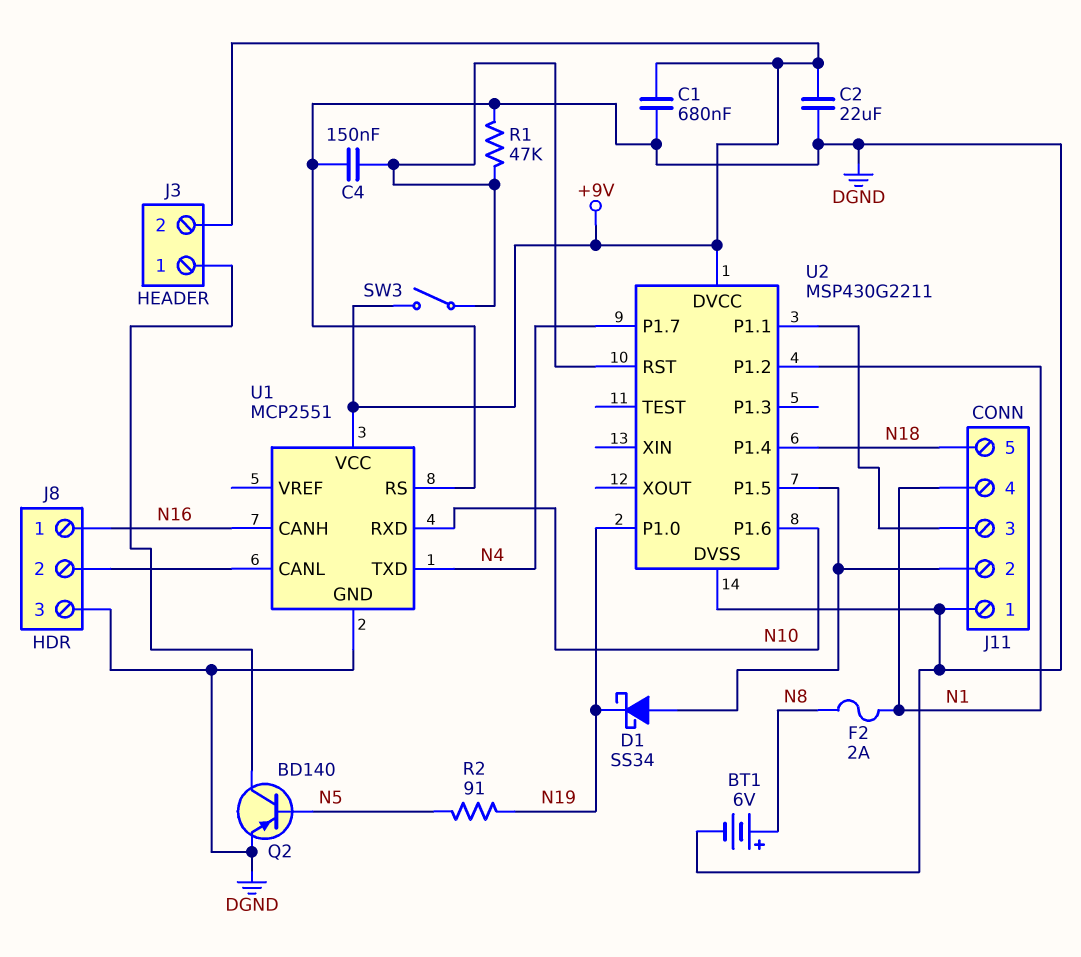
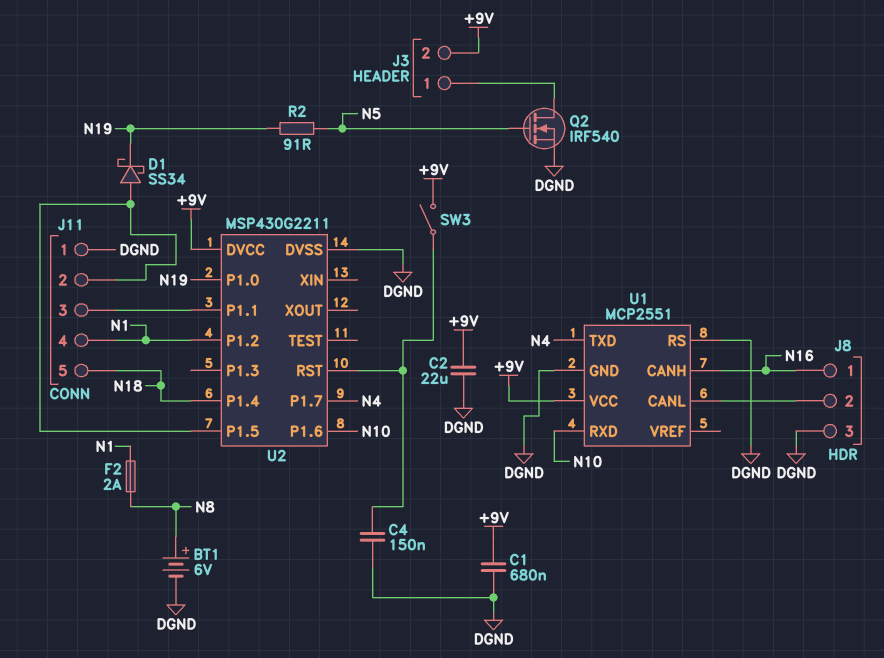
Q2: PNP BD140 (B N5, C J3/1, E DGND) -> NMOS IRF540 (G N5, D J3/1, S DGND)
R1: 47k (DGND, U2/RST) -> none

